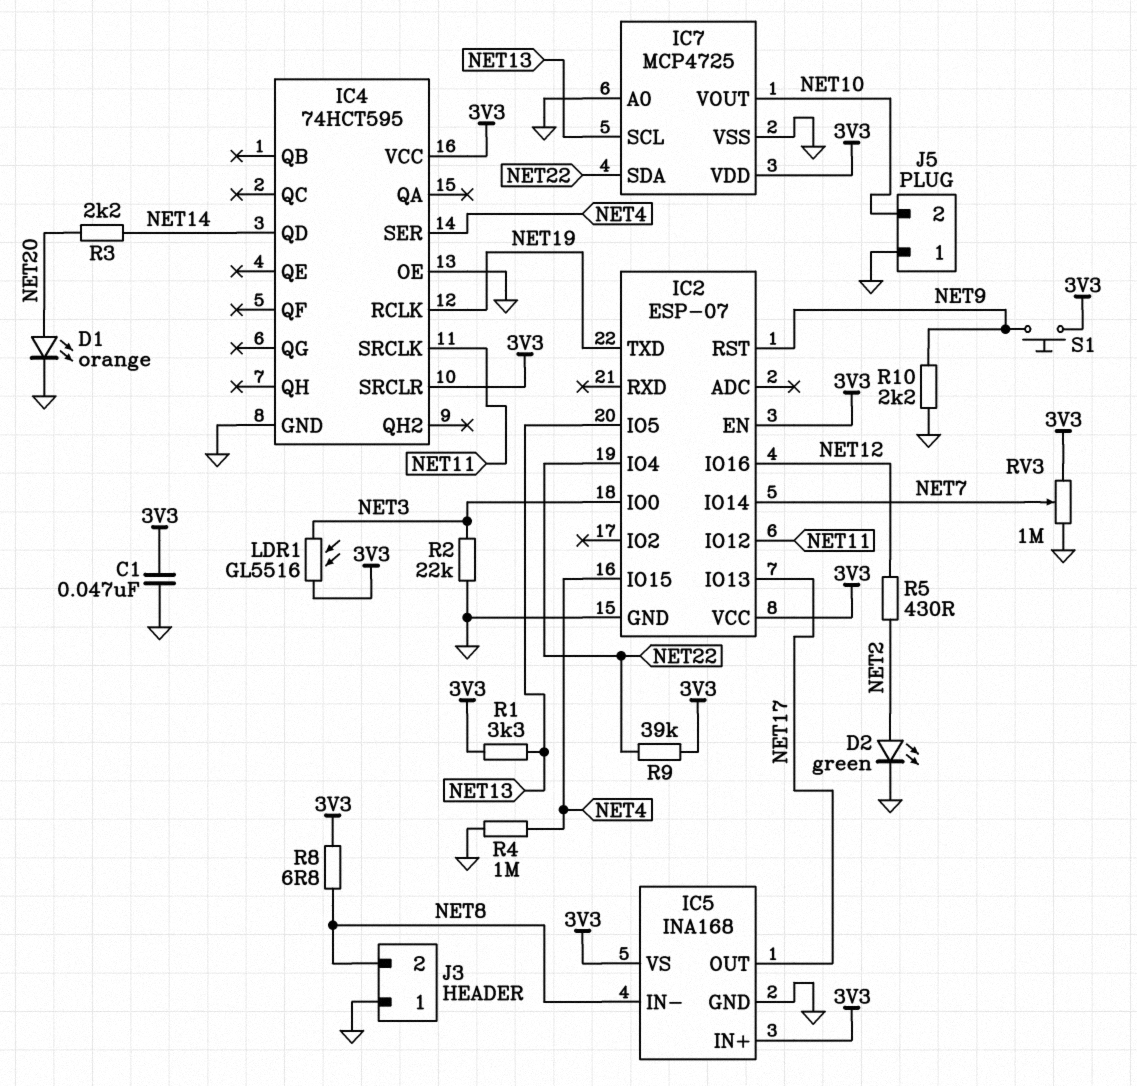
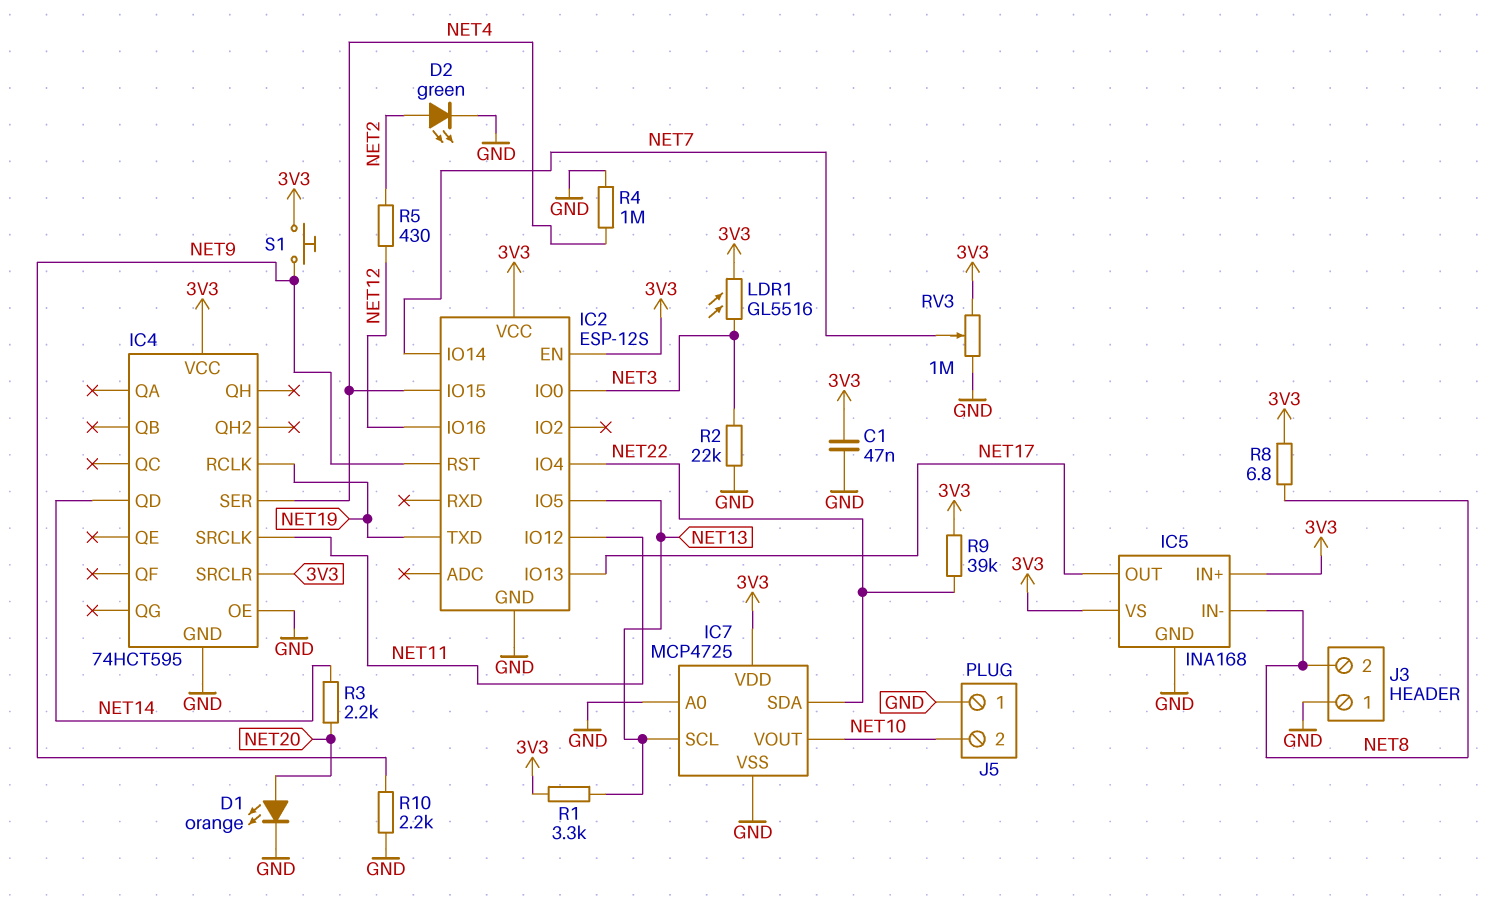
IC2: ESP-07 -> ESP-12S

